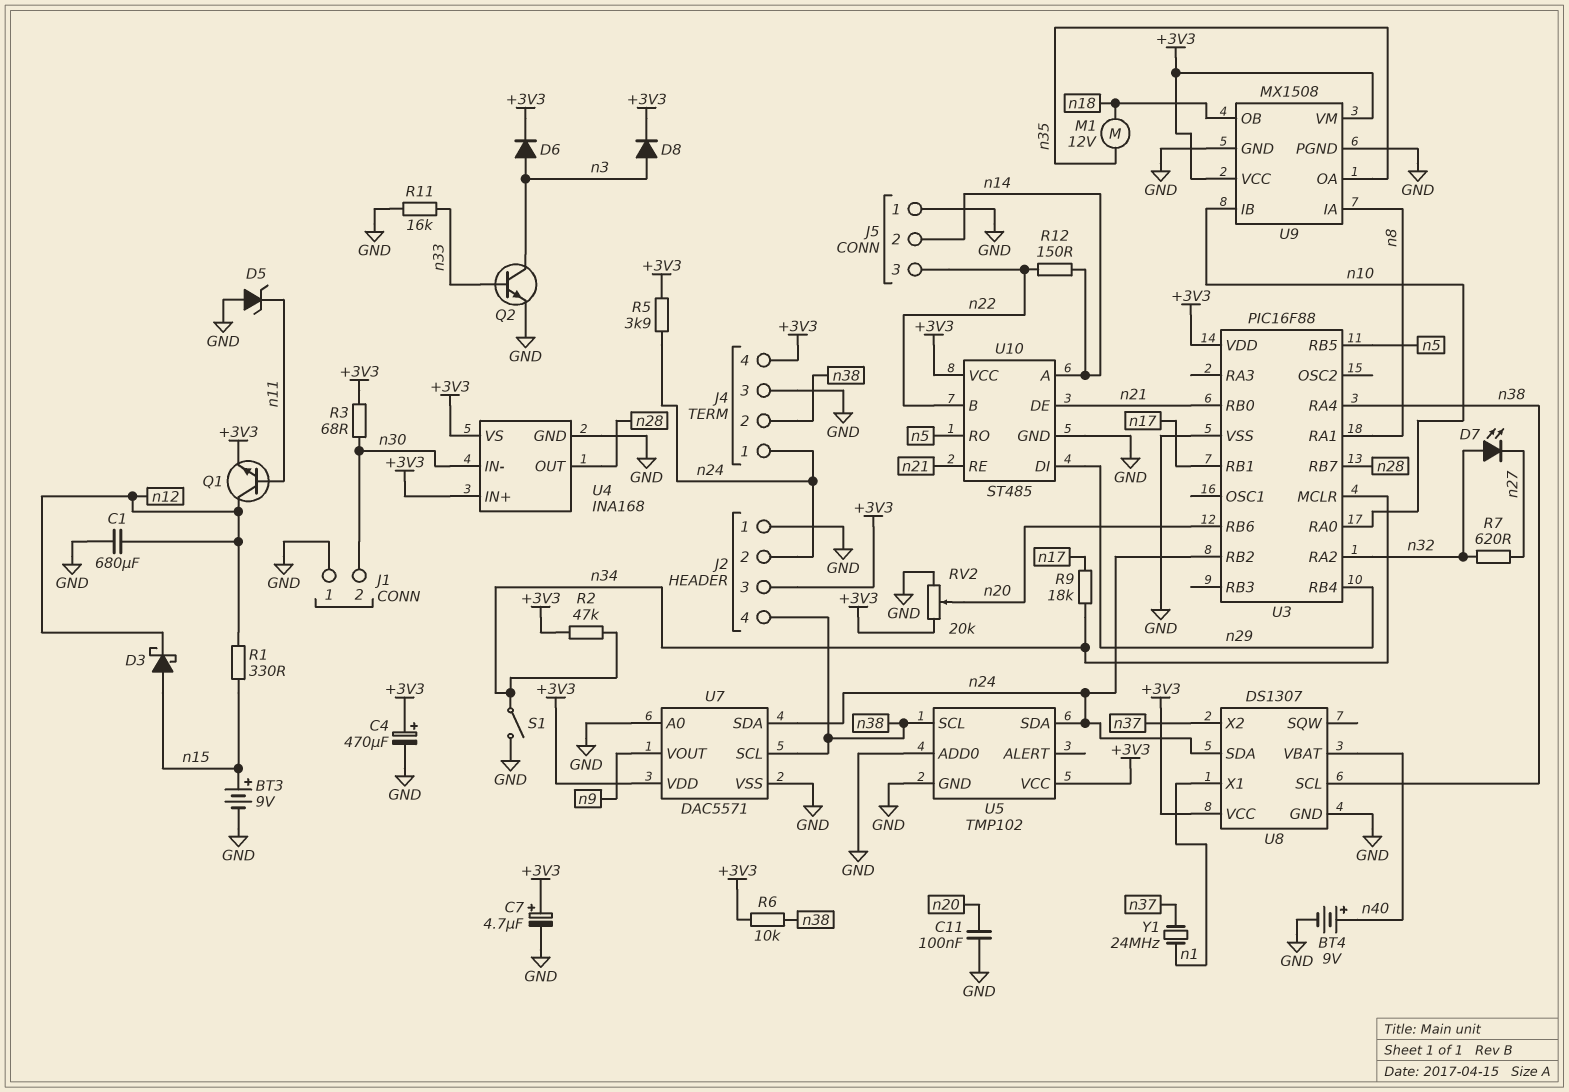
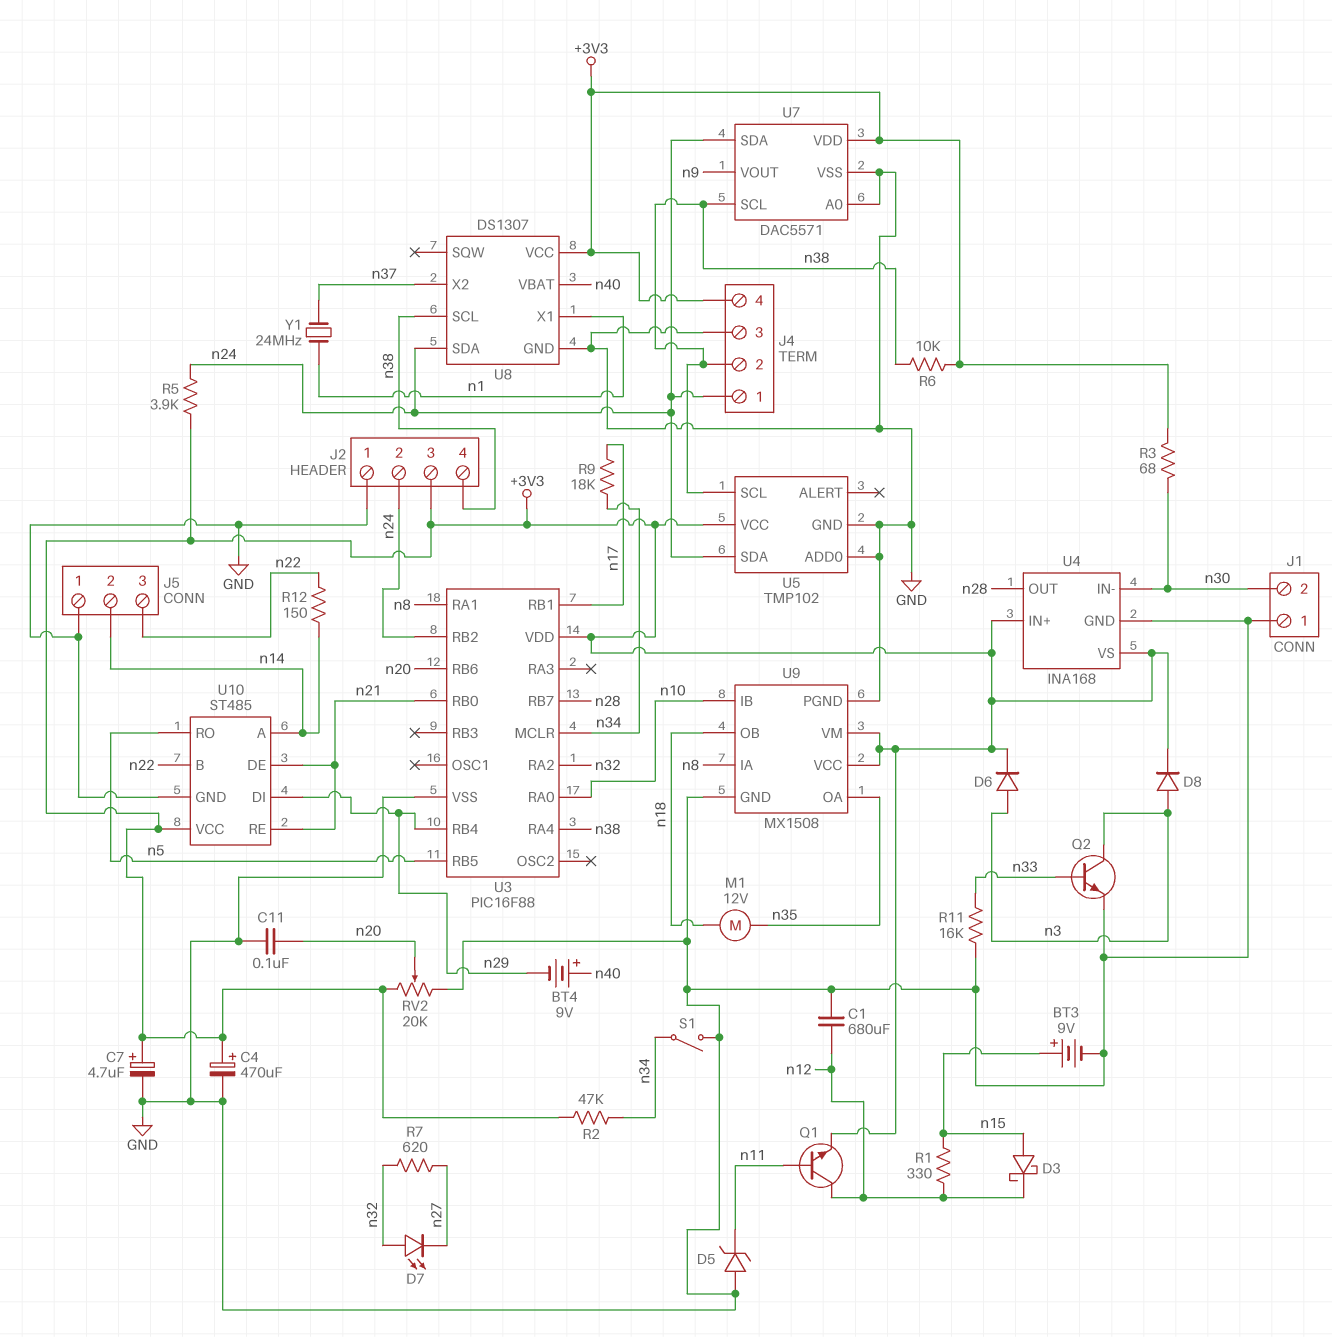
BT4: 9V (plus n40, minus GND) -> 9V (plus n40, minus n29)

